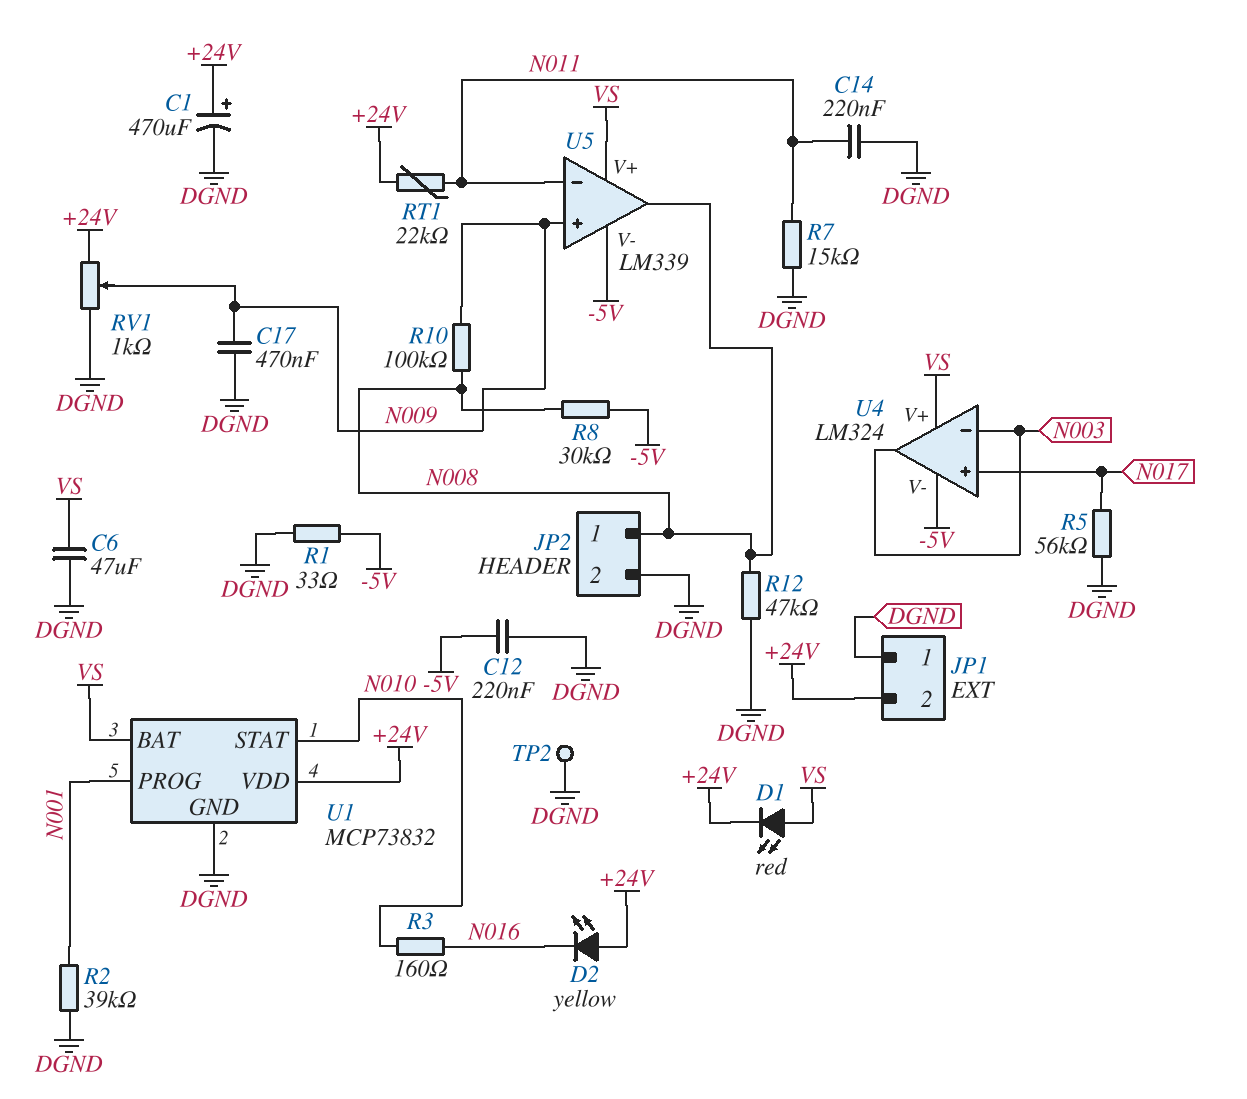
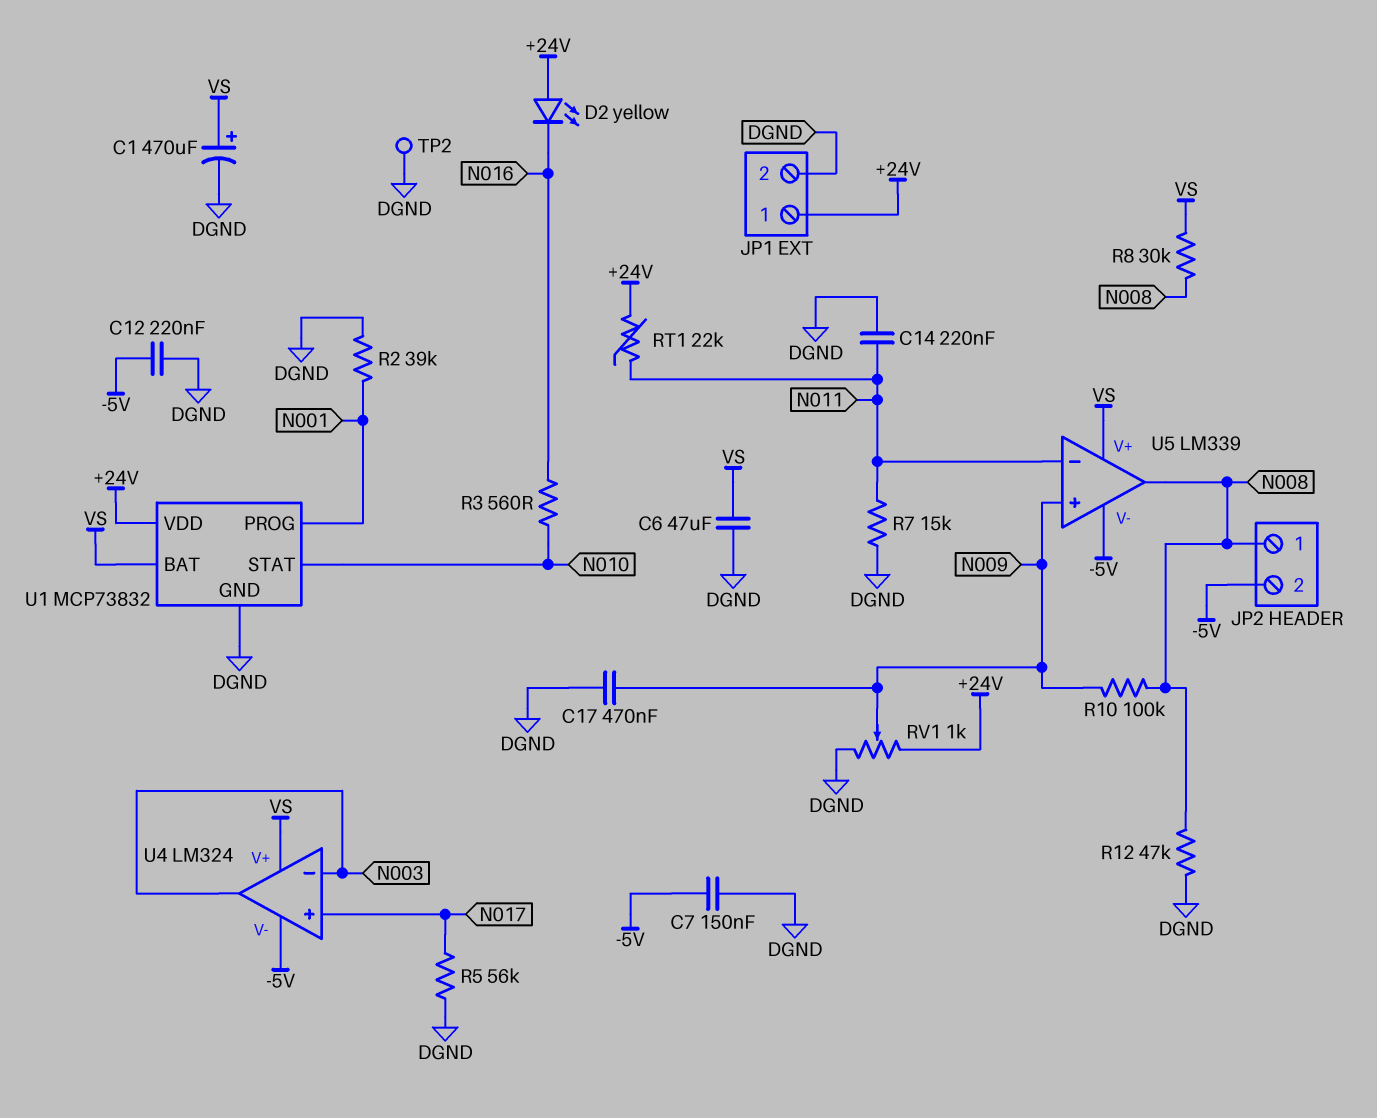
C1: 470uF (plus +24V, minus DGND) -> 470uF (plus VS, minus DGND)
C7: none -> 150nF (-5V, DGND)
D1: LED red (A VS, K +24V) -> none
JP1 pin 1: DGND -> +24V
JP1 pin 2: +24V -> DGND
JP2 pin 2: DGND -> -5V
R1: 33 (-5V, DGND) -> none
R3: 160 (N010, N016) -> 560 (N010, N016)
R8: 30k (-5V, N008) -> 30k (N008, VS)

